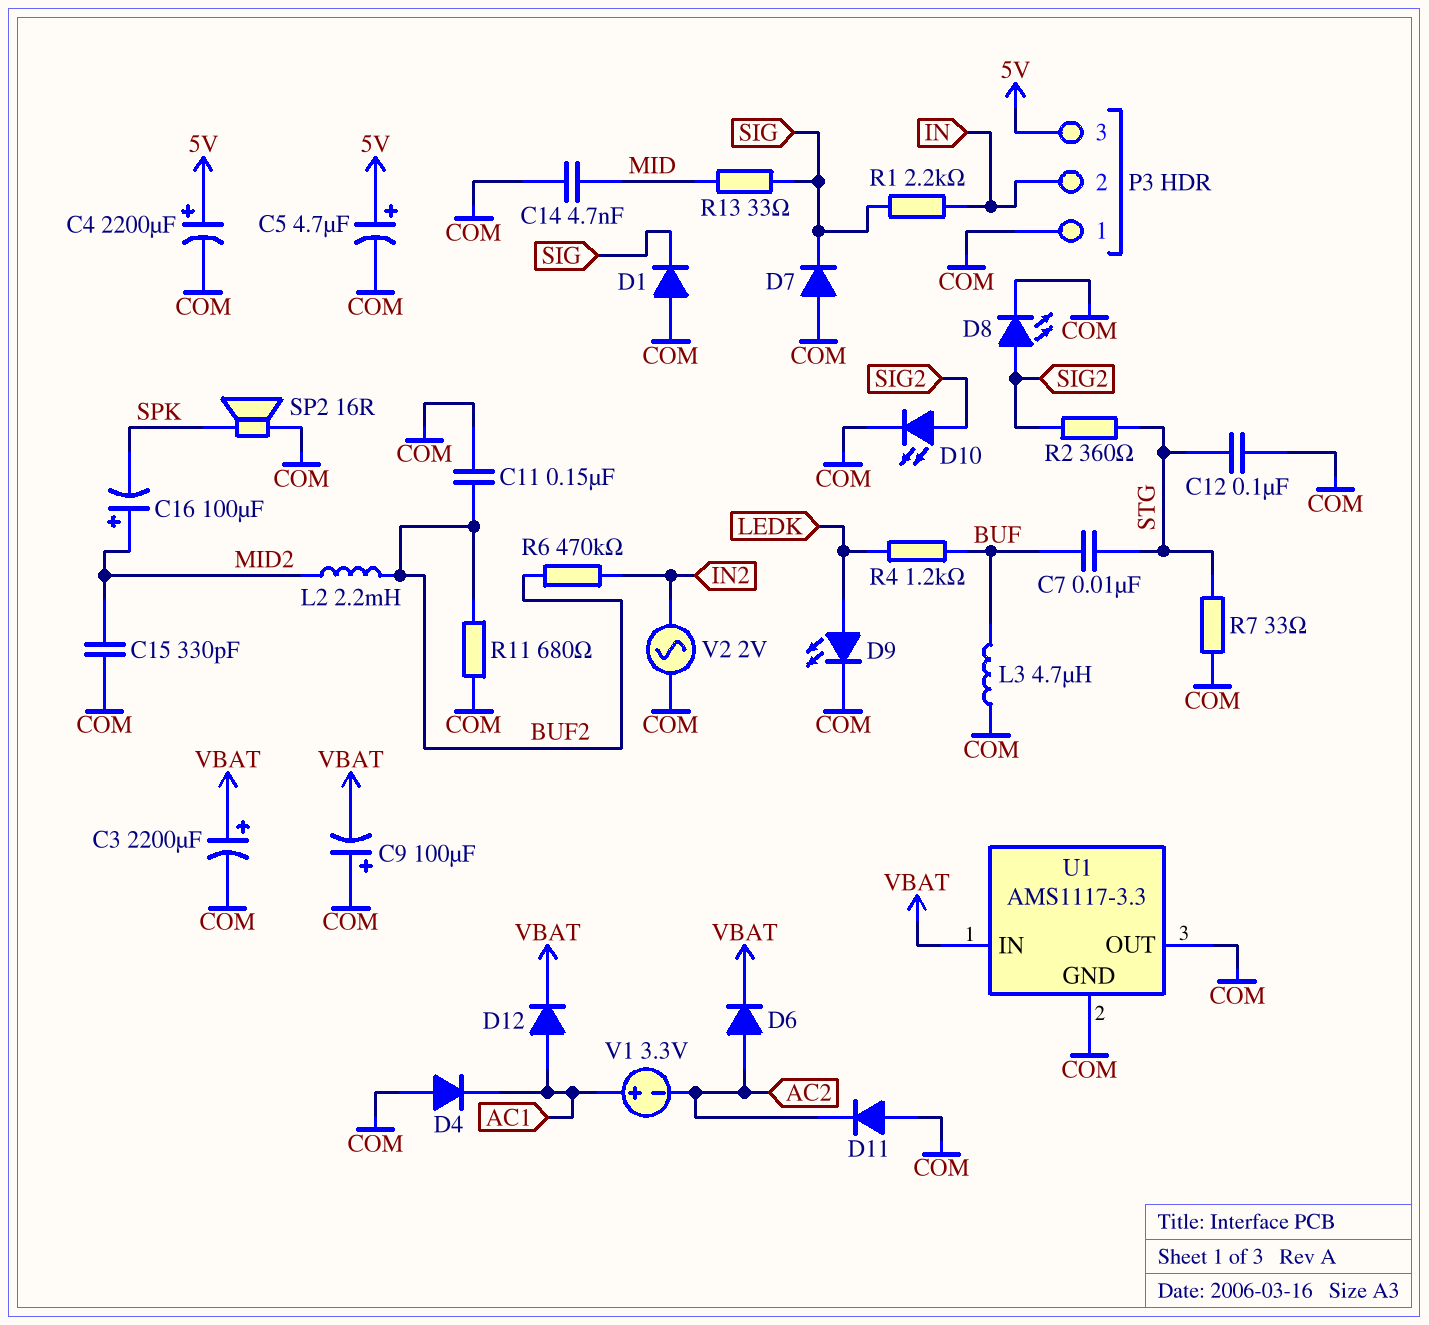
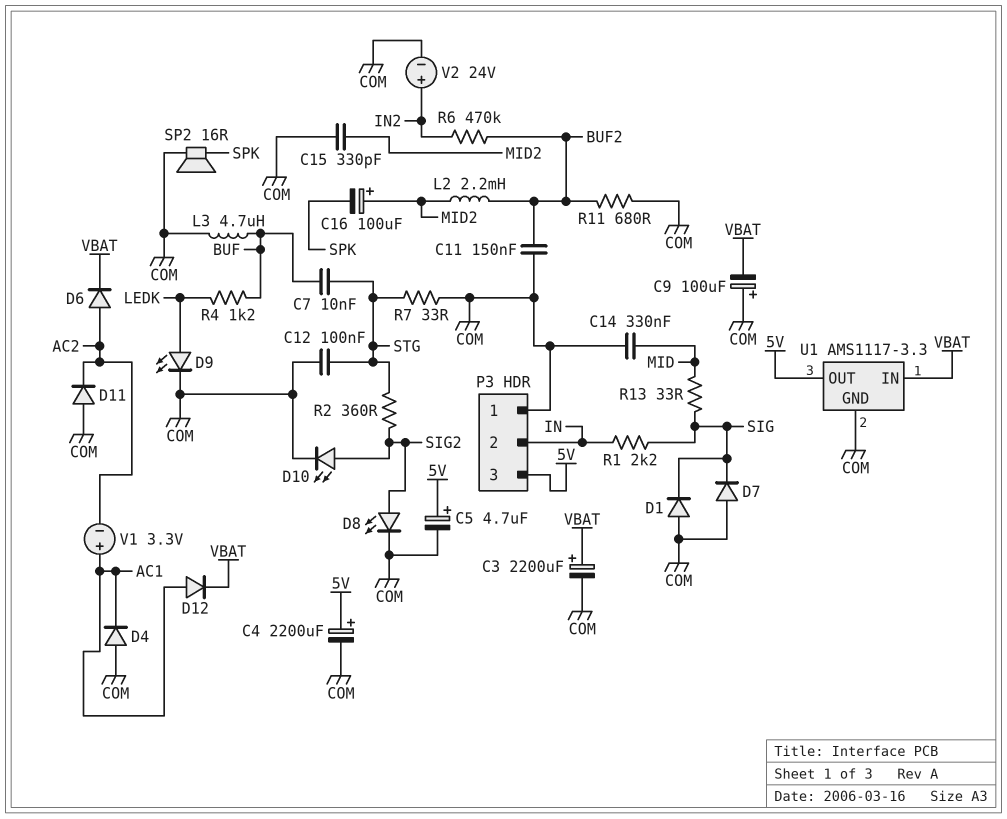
C14: 4.7nF (COM, MID) -> 330nF (COM, MID)
U1 pin OUT: COM -> 5V
V2: AC 2V (COM, IN2) -> 24V (plus IN2, minus COM)

